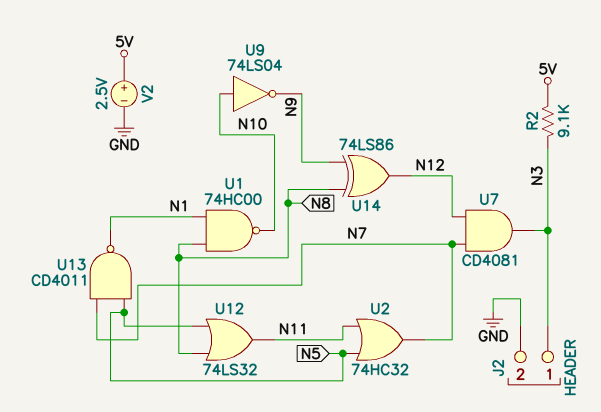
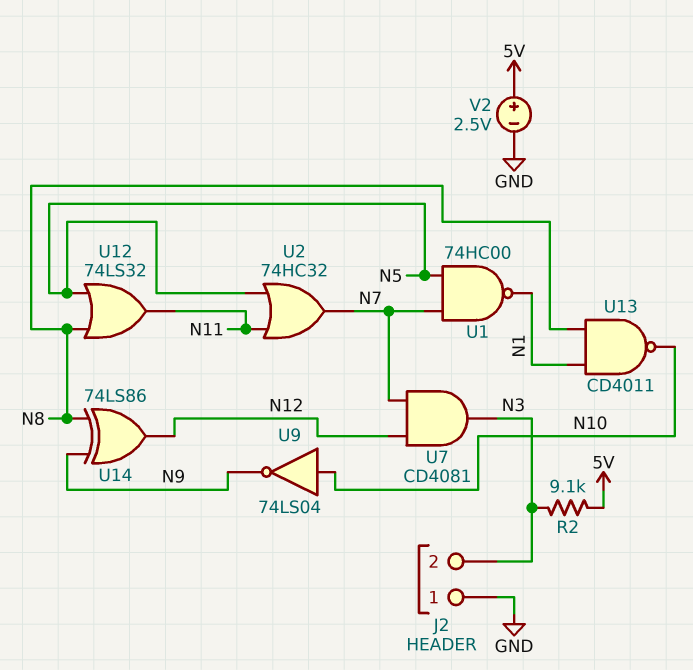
J2 pin 1: N3 -> GND
J2 pin 2: GND -> N3
U1: NAND 74HC00 (in N1, in N8, out N10) -> NAND 74HC00 (in N5, in N7, out N1)
U13: NAND CD4011 (in N5, in N7, out N1) -> NAND CD4011 (in N1, in N8, out N10)

